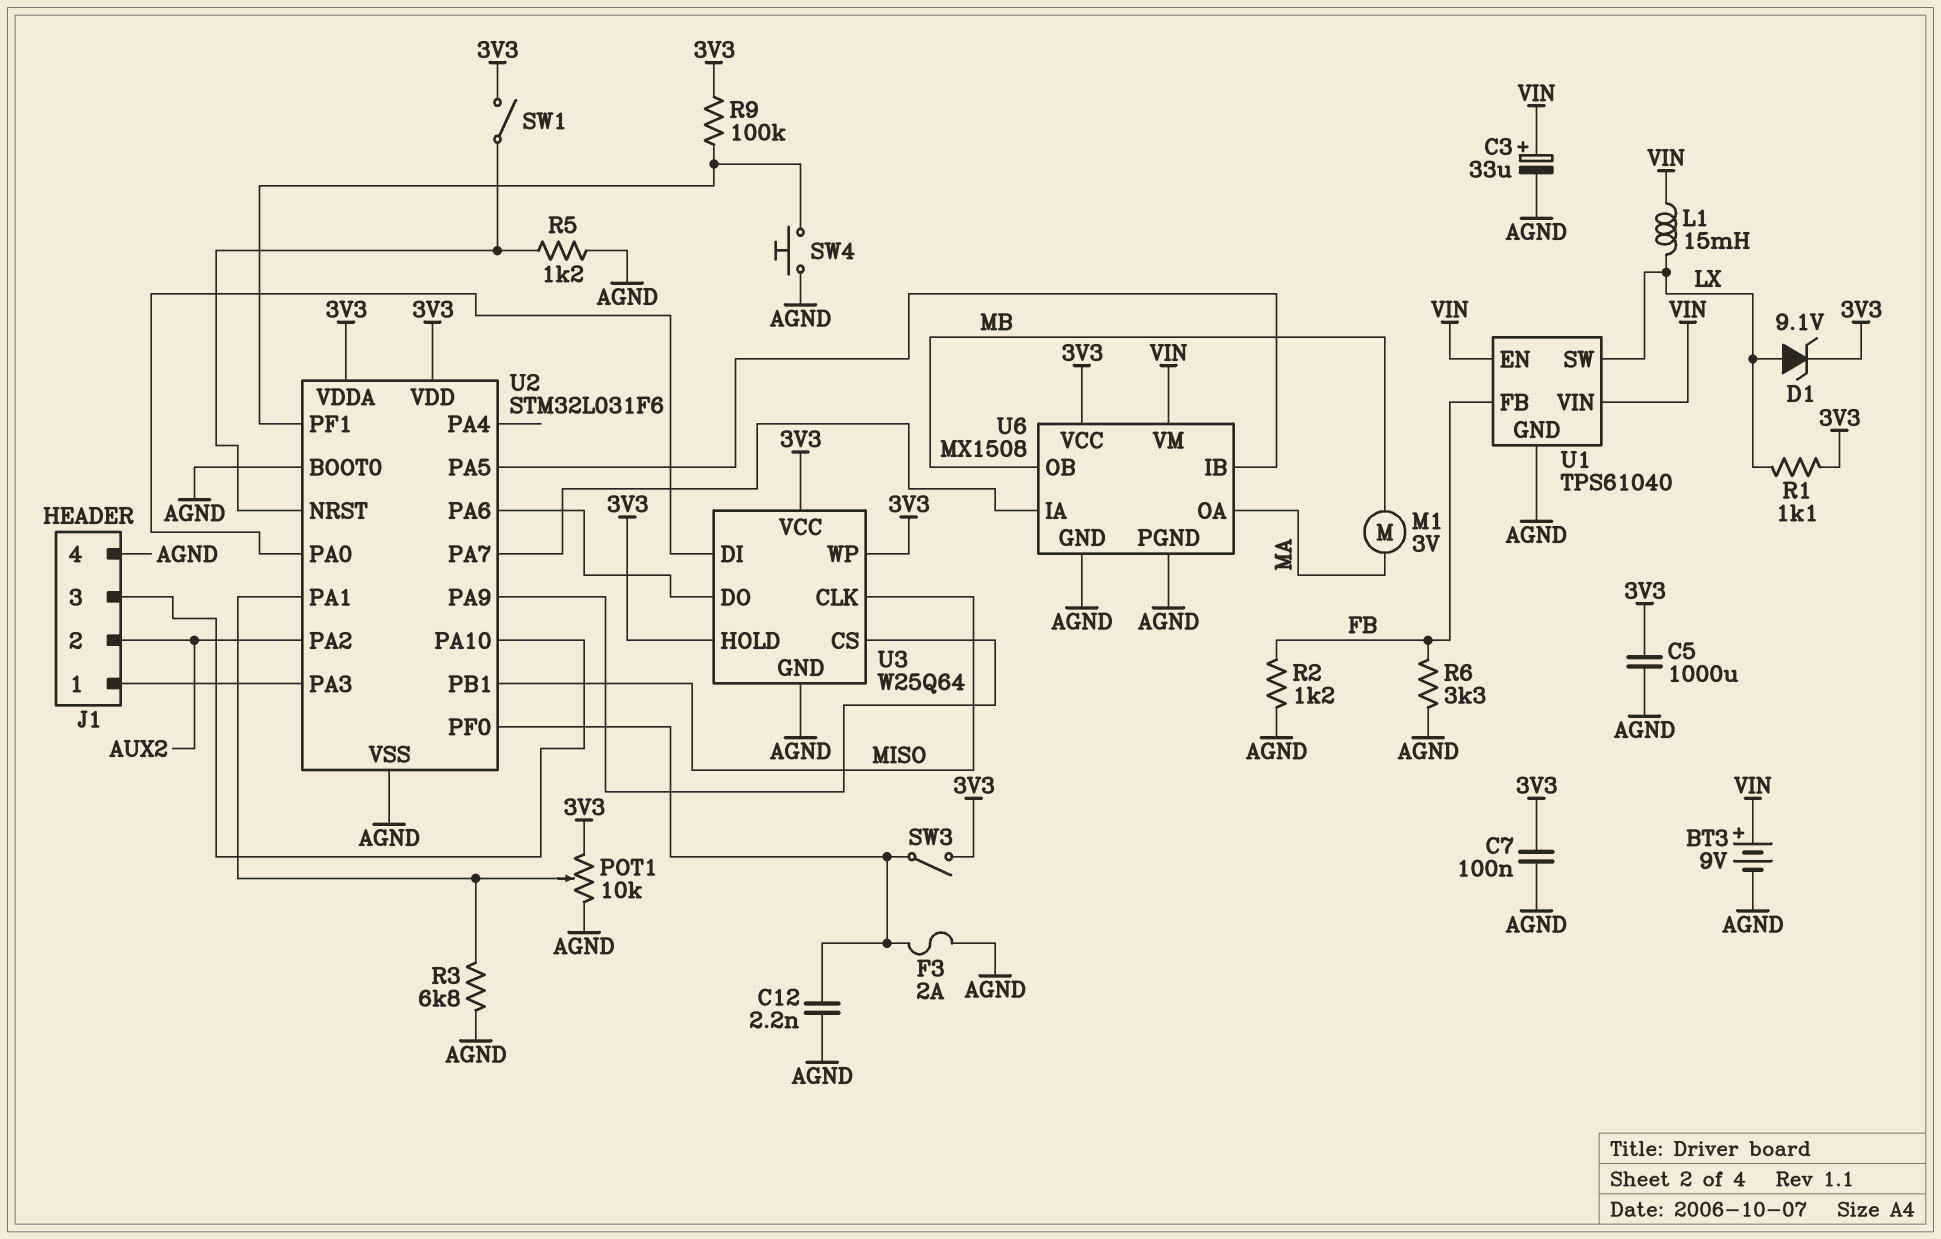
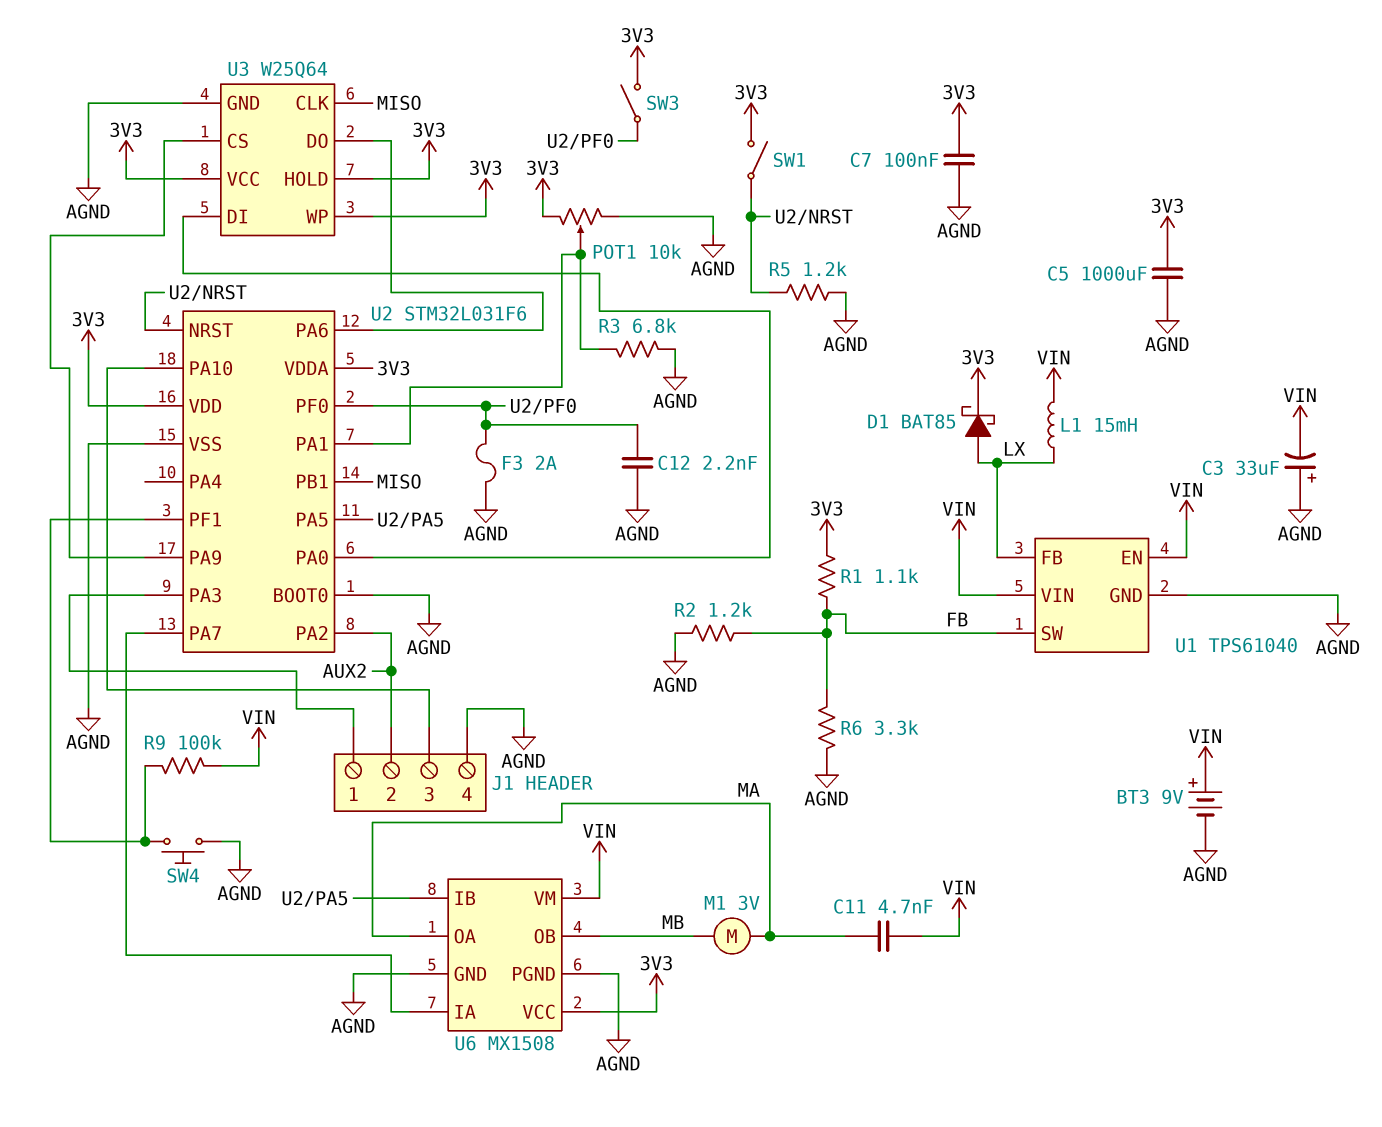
C3: 33uF (plus VIN, minus AGND) -> 33uF (plus AGND, minus VIN)
C11: none -> 4.7nF (MA, VIN)
D1: zener 9.1V (A LX, K 3V3) -> schottky BAT85 (A LX, K 3V3)
R1: 1.1k (3V3, LX) -> 1.1k (3V3, FB)
R9: 100k (3V3, U2/PF1) -> 100k (U2/PF1, VIN)
U1 pin FB: FB -> LX
U1 pin SW: LX -> FB

